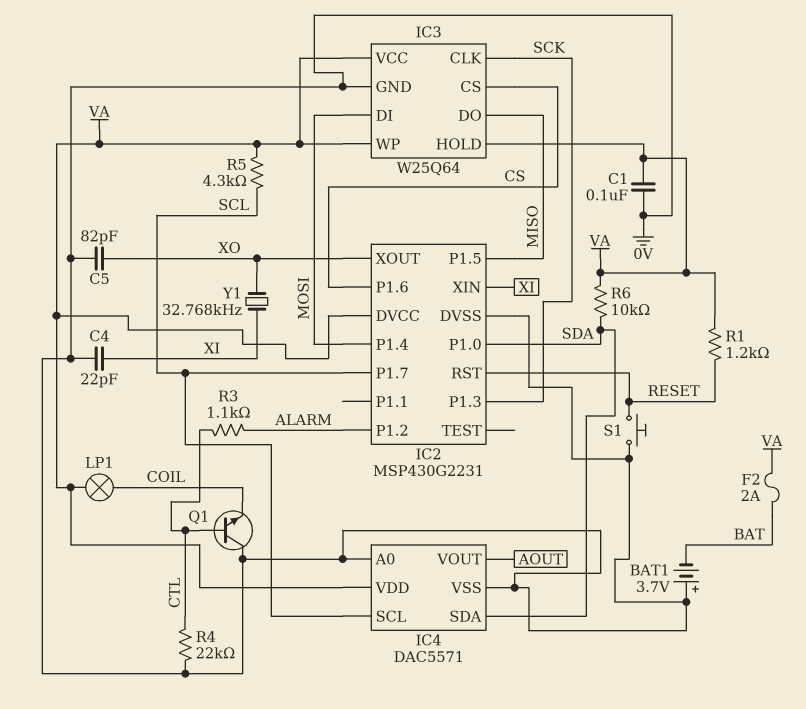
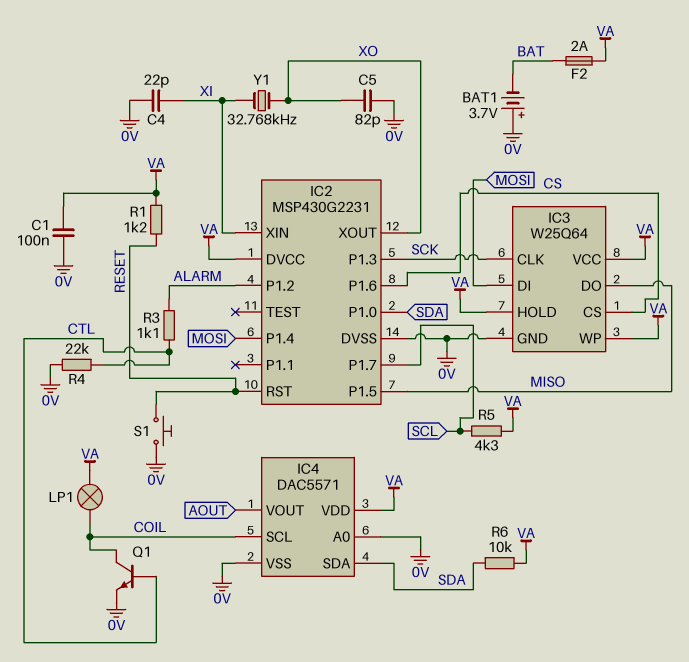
IC4 pin SCL: SCL -> COIL
Q1: NPN (B CTL, C 0V, E COIL) -> NPN (B CTL, C COIL, E 0V)

